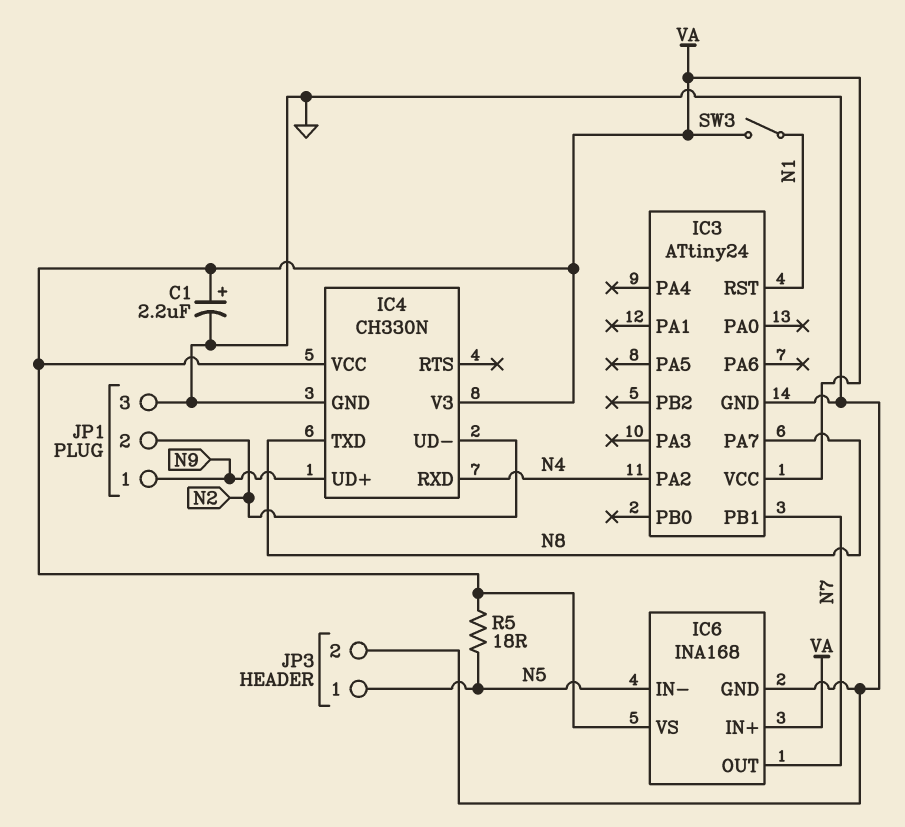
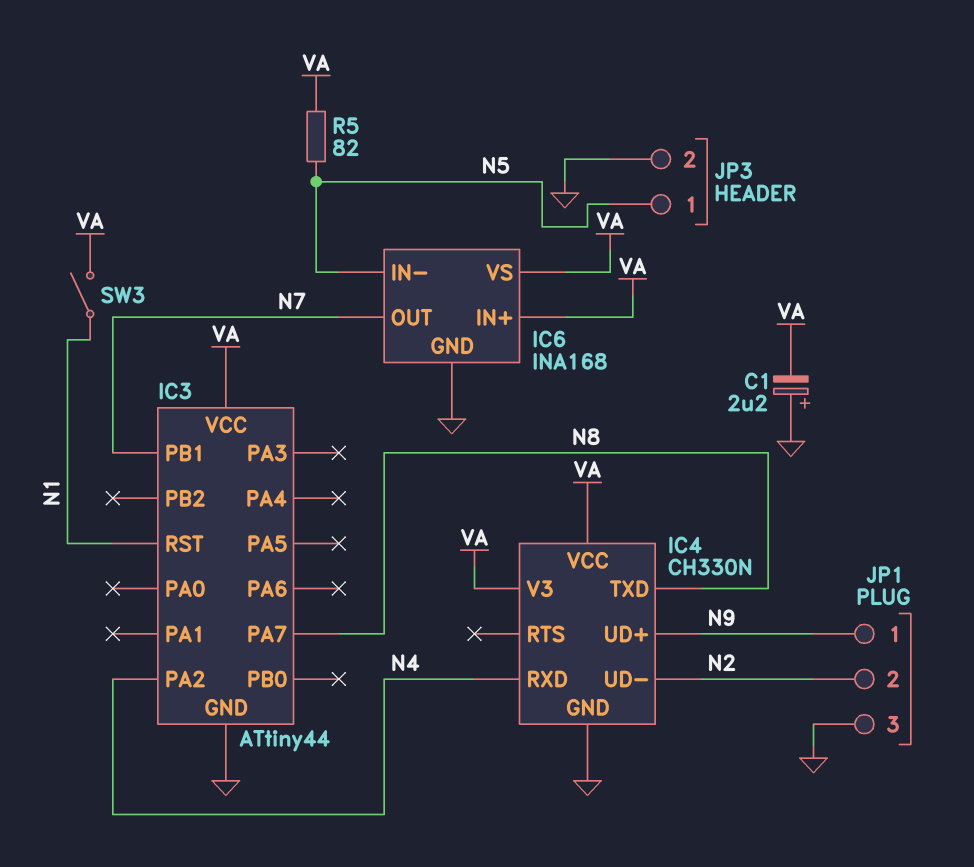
C1: 2.2uF (plus VA, minus GND) -> 2.2uF (plus GND, minus VA)
IC3: ATtiny24 -> ATtiny44
R5: 18 (N5, VA) -> 82 (N5, VA)

